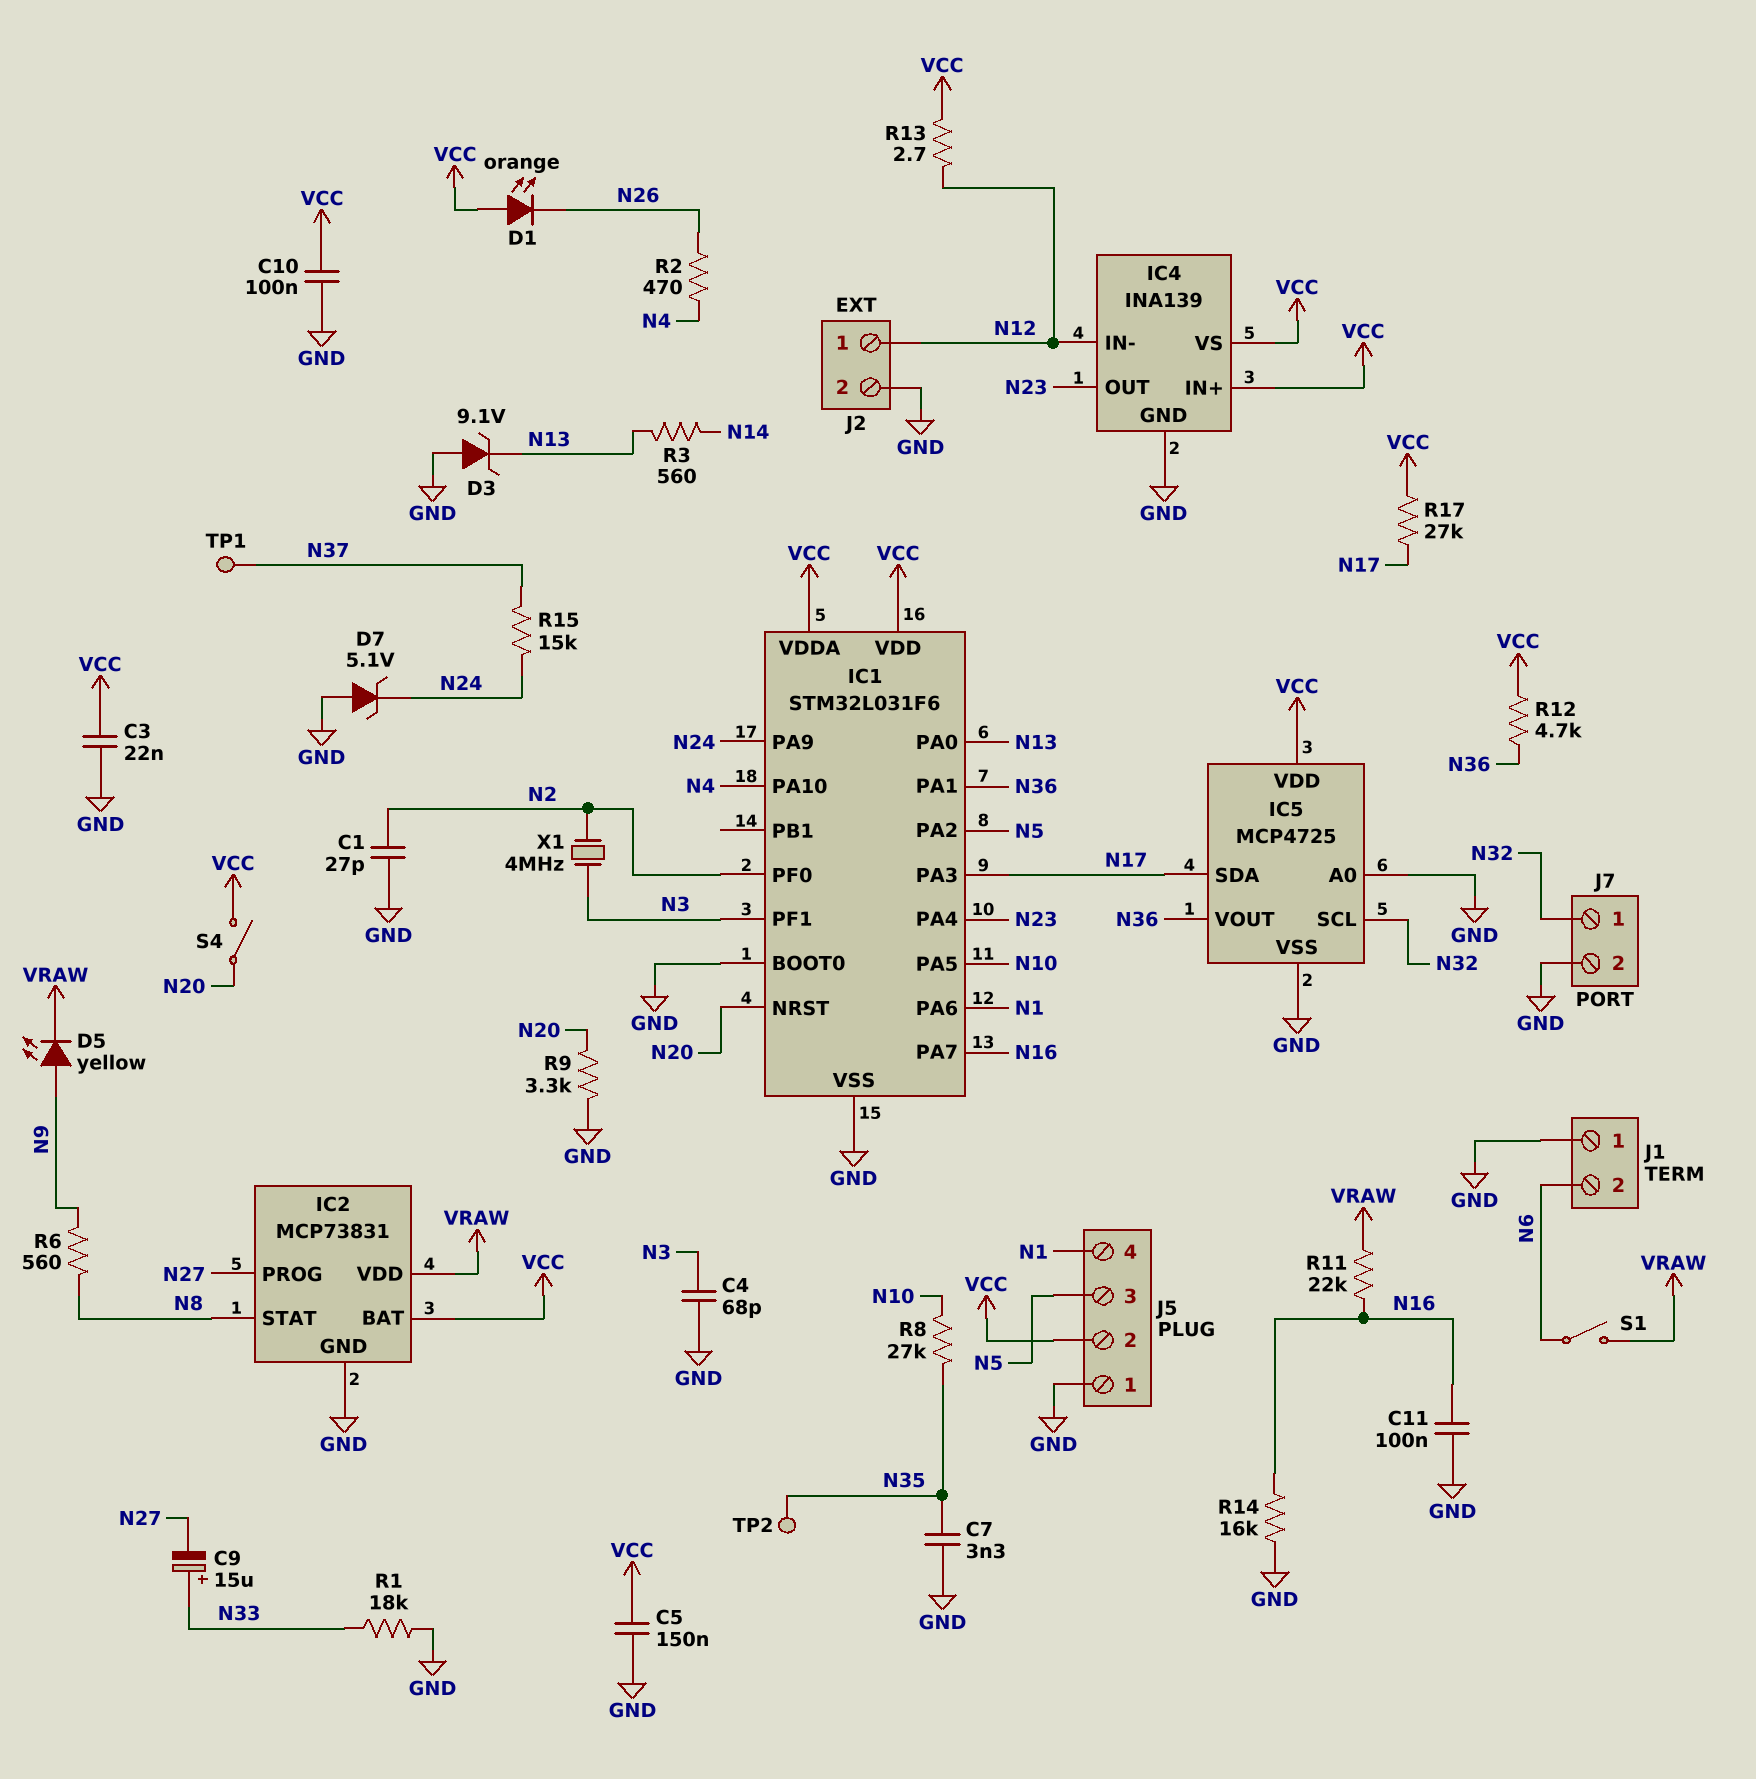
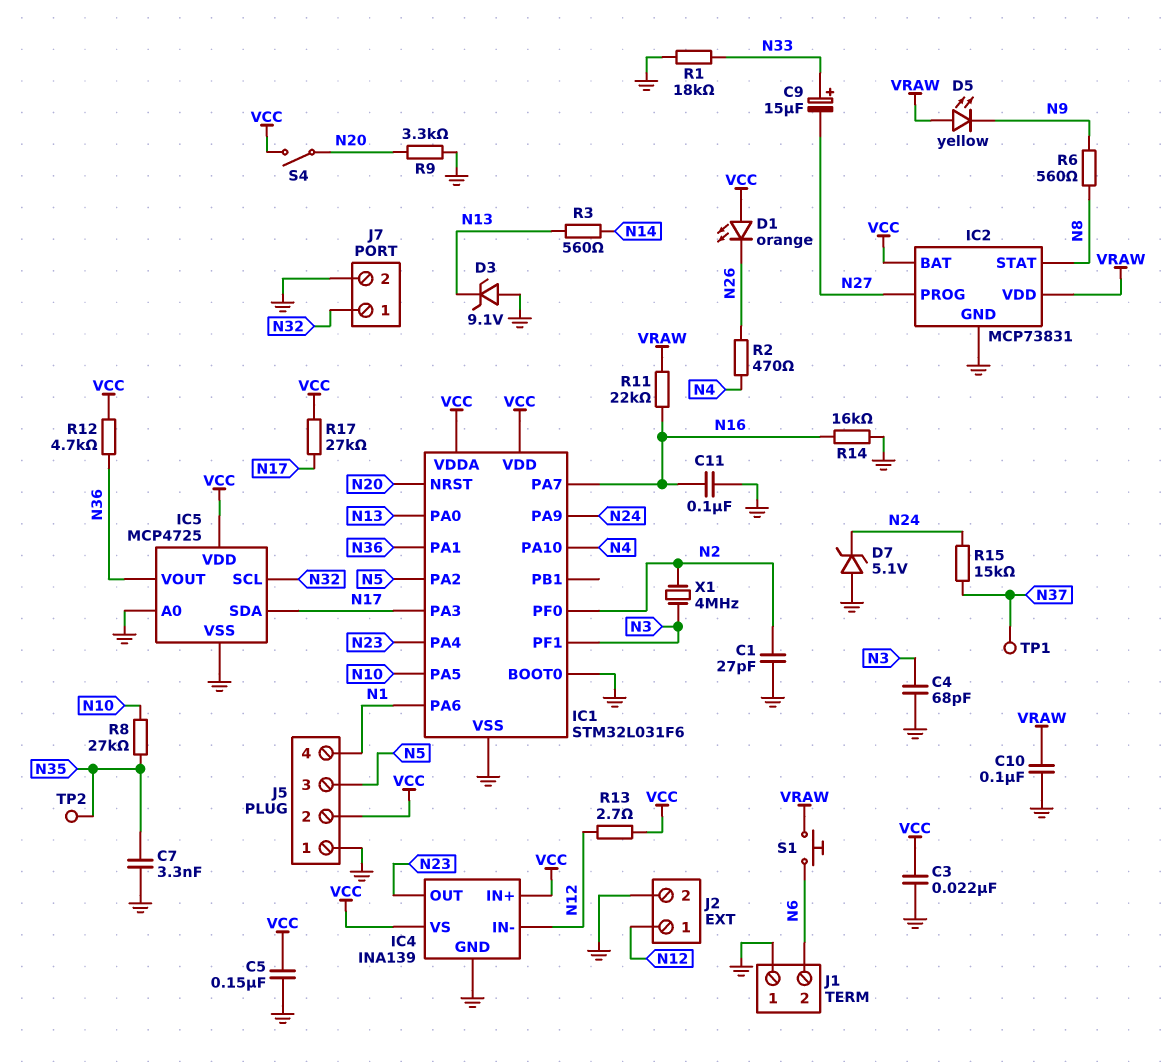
C10: 100nF (GND, VCC) -> 100nF (GND, VRAW)
D5: LED yellow (A N9, K VRAW) -> LED yellow (A VRAW, K N9)
S1: switch (N6, VRAW) -> button (N6, VRAW)

